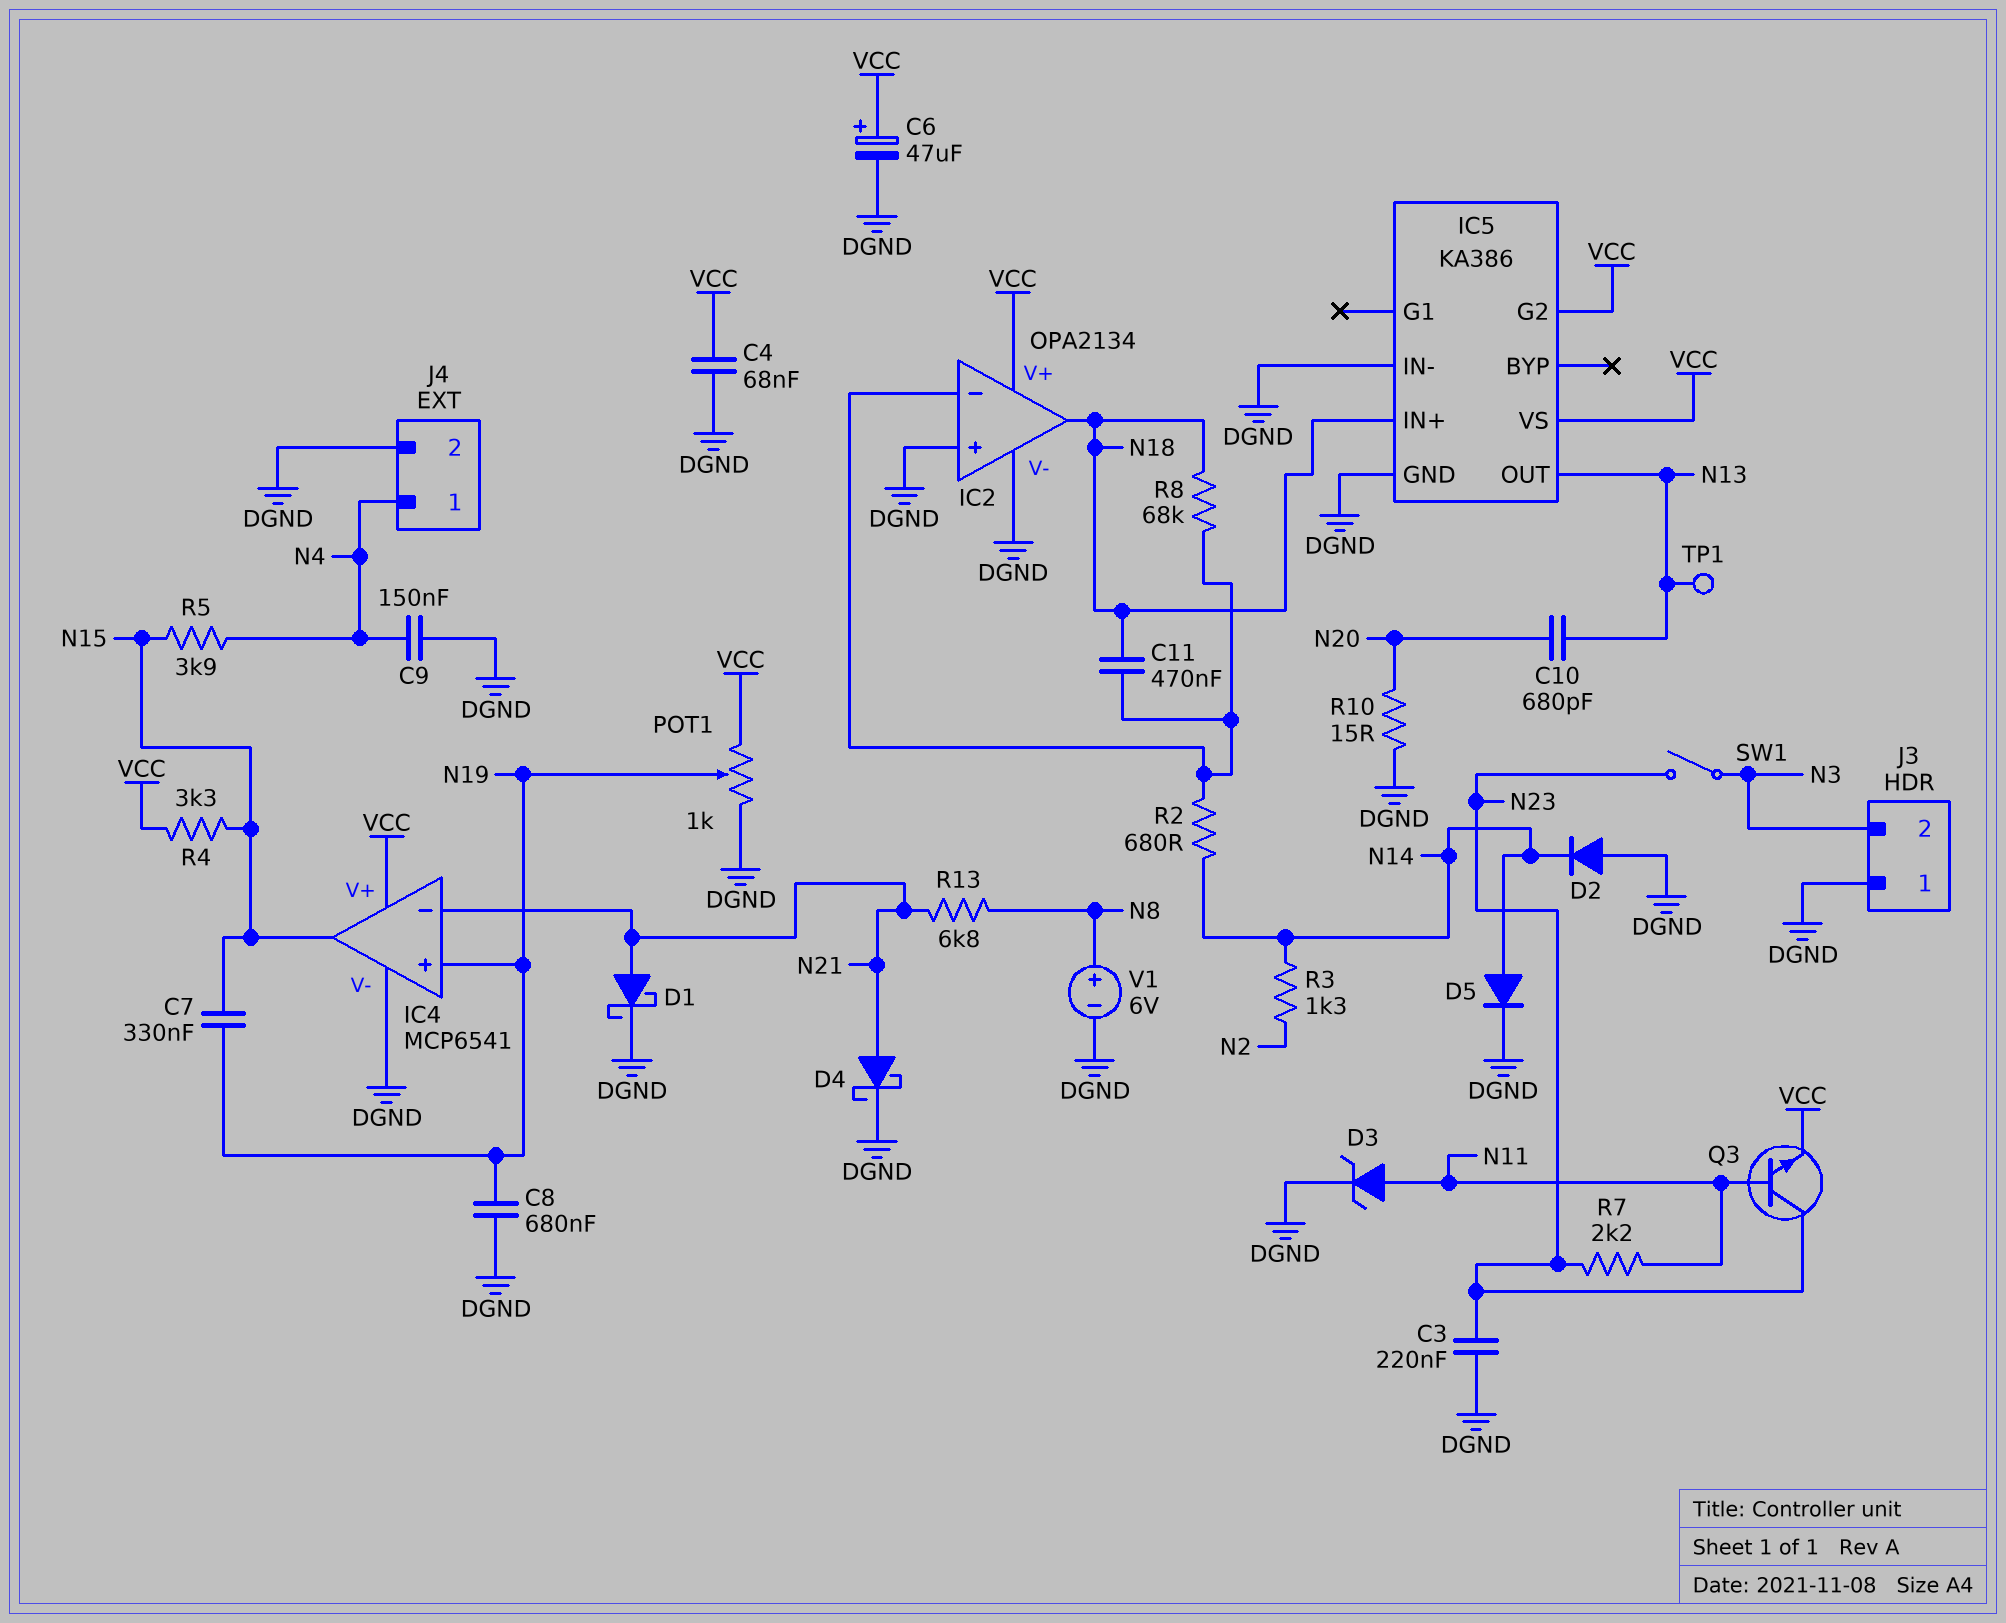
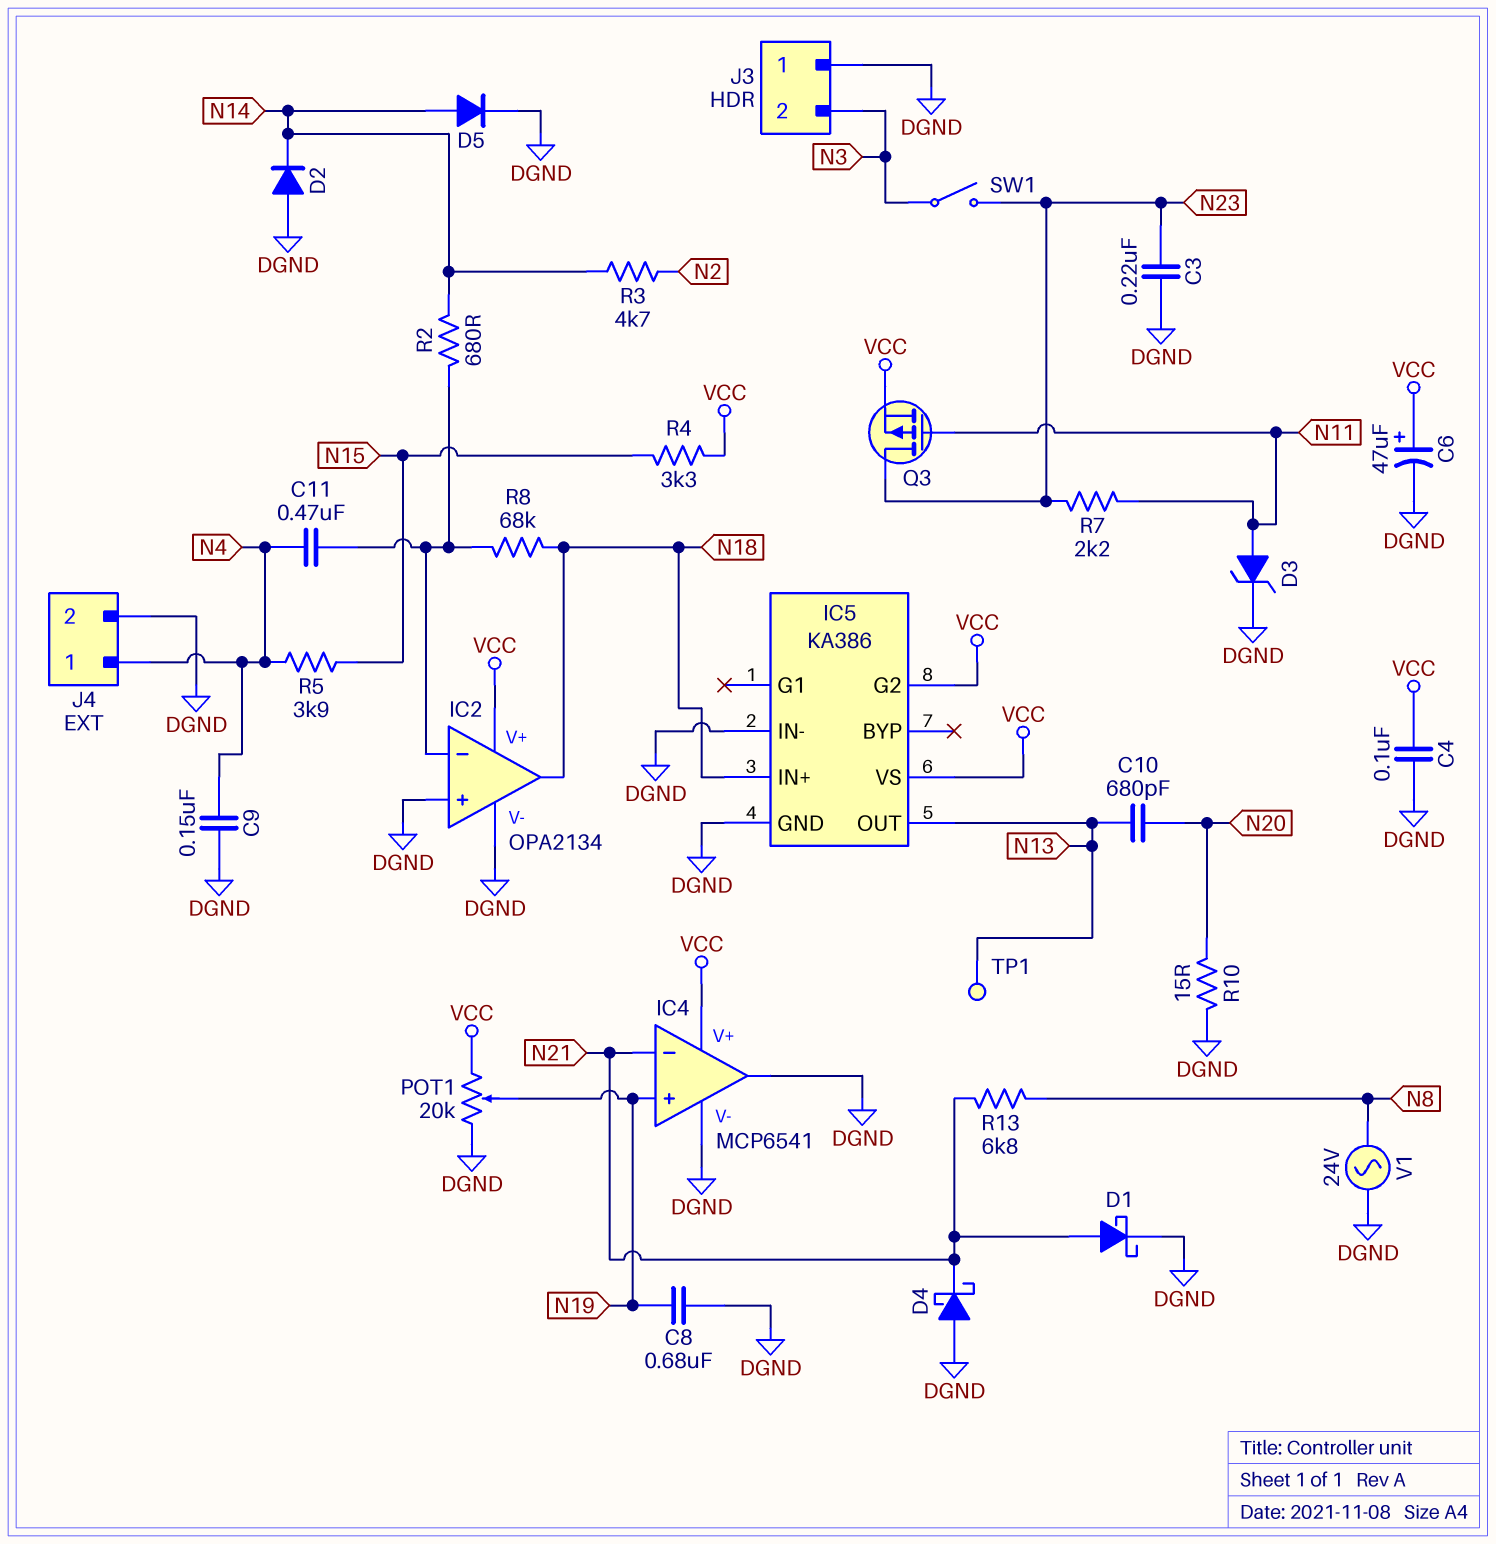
C4: 68nF (DGND, VCC) -> 100nF (DGND, VCC)
C7: 330nF (N15, N19) -> none
C11: 470nF (IC2/in-, N18) -> 470nF (IC2/in-, N4)
D4: schottky (A N21, K DGND) -> schottky (A DGND, K N21)
IC4 pin out: N15 -> DGND
POT1: 1k (DGND, VCC, wiper N19) -> 20k (DGND, VCC, wiper N19)
Q3: NPN (B N11, C N23, E VCC) -> PMOS (G N11, D N23, S VCC)
R3: 1.3k (N2, N14) -> 4.7k (N2, N14)
V1: 6V (plus N8, minus DGND) -> AC 24V (DGND, N8)

